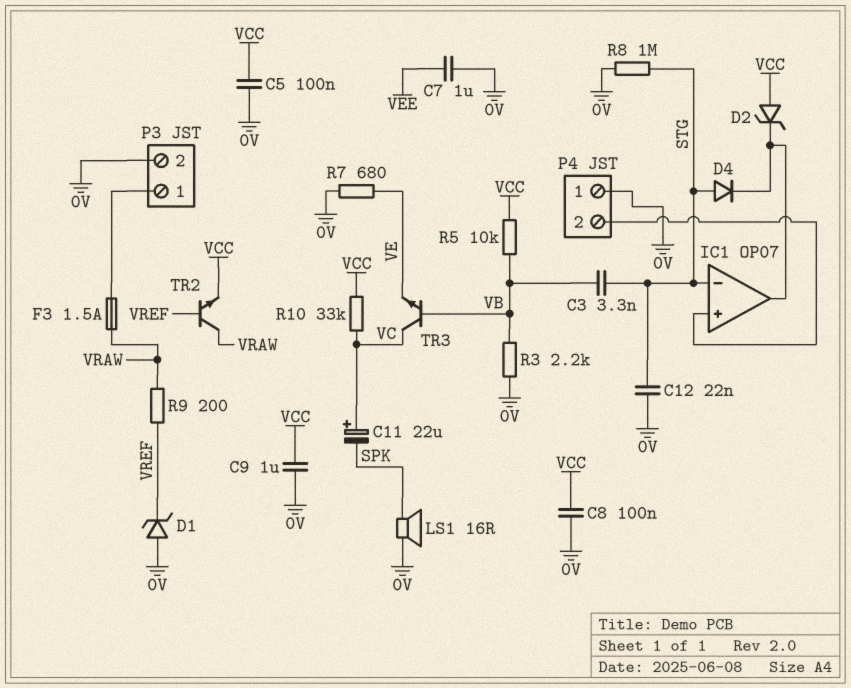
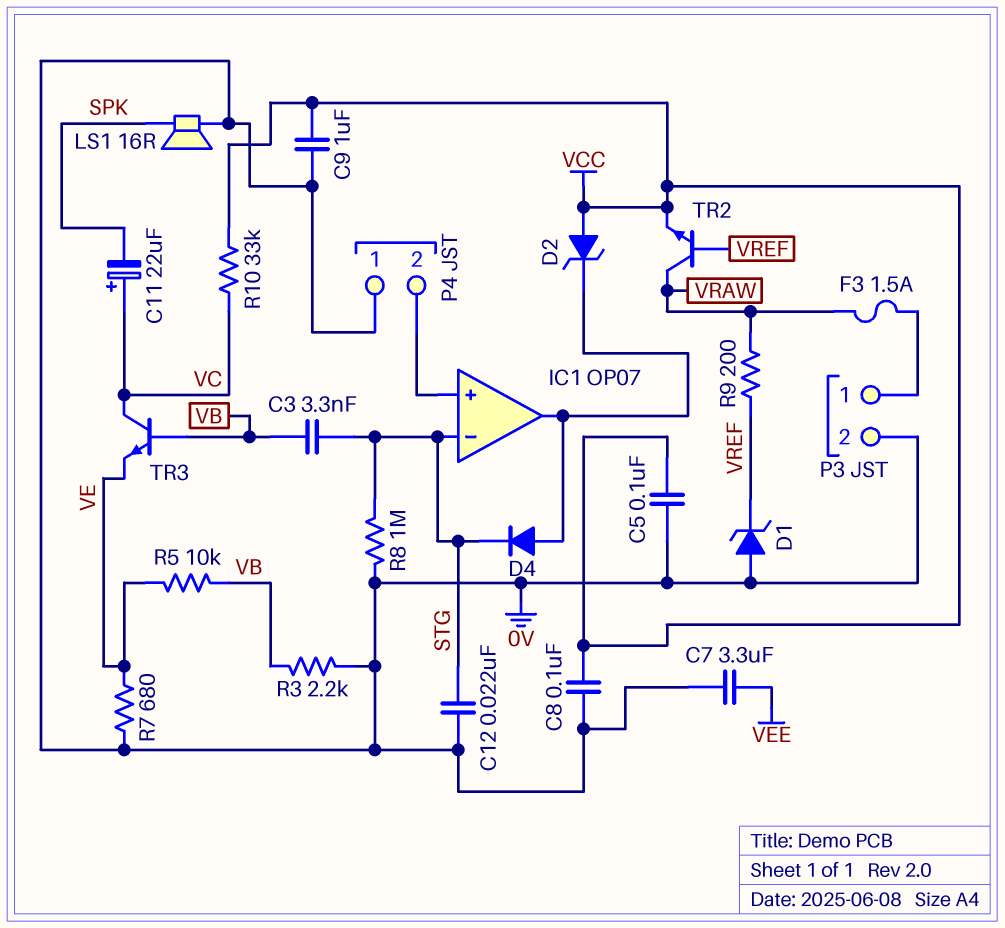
C7: 1uF (0V, VEE) -> 3.3uF (0V, VEE)
D4: diode (A STG, K IC1/out) -> diode (A IC1/out, K STG)
R5: 10k (VB, VCC) -> 10k (VB, VE)

